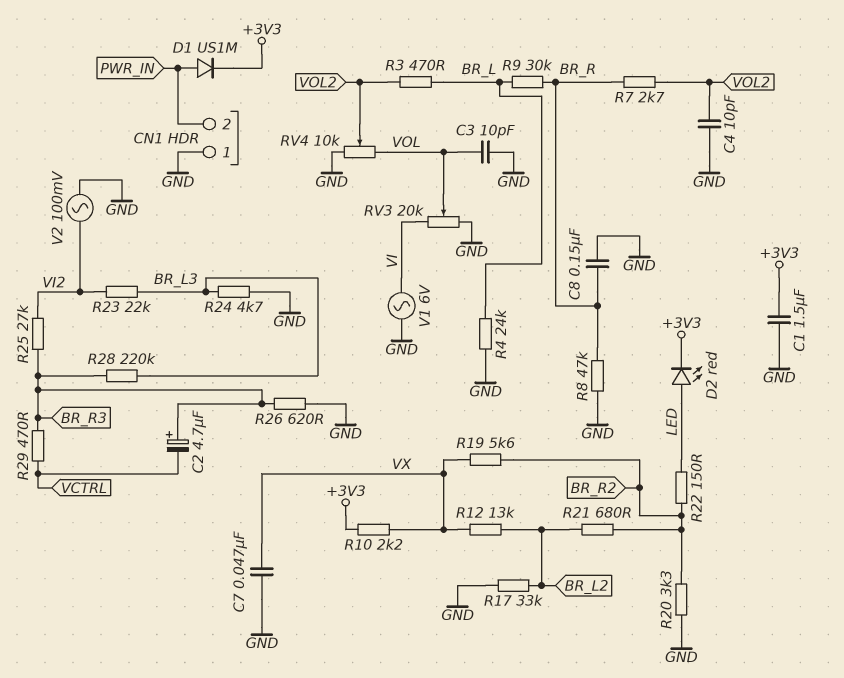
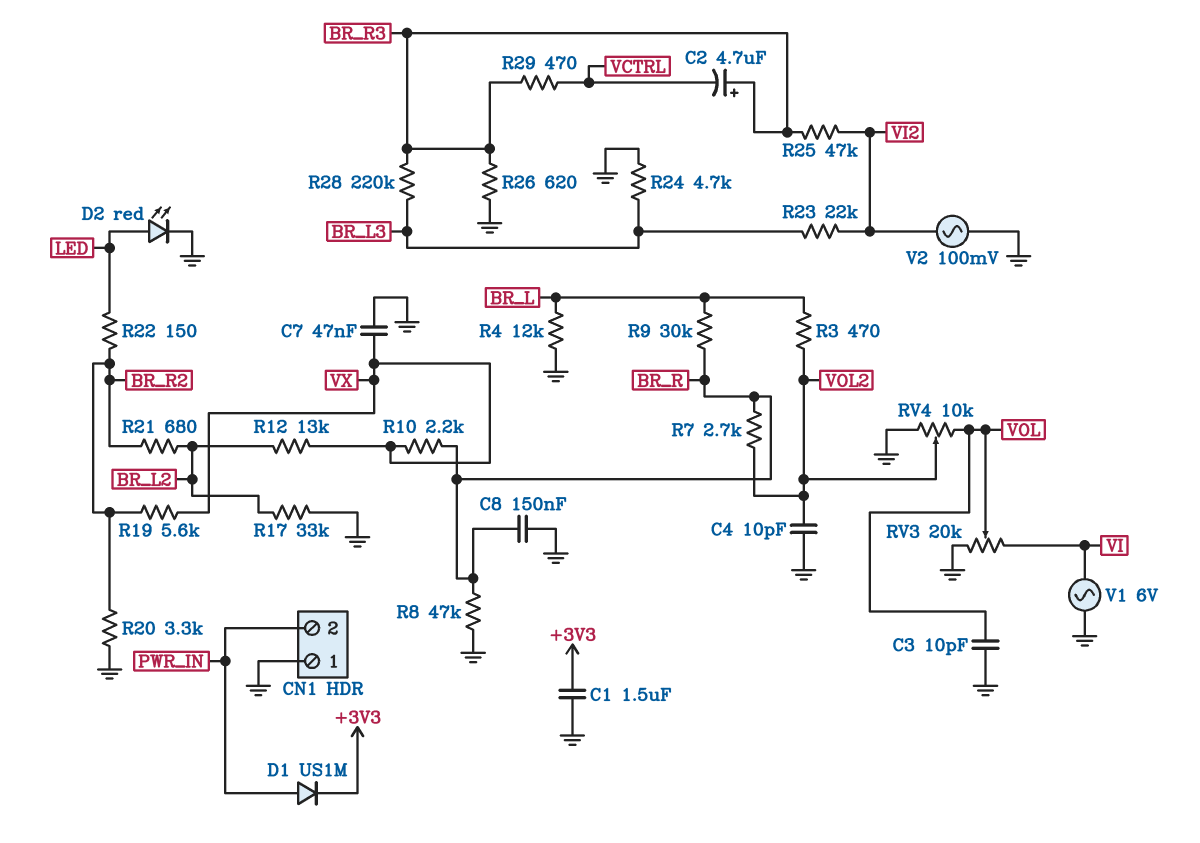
D2: LED red (A LED, K +3V3) -> LED red (A LED, K GND)
R4: 24k (BR_L, GND) -> 12k (BR_L, GND)
R10: 2.2k (+3V3, VX) -> 2.2k (BR_R, VX)
R25: 27k (BR_R3, VI2) -> 47k (BR_R3, VI2)

